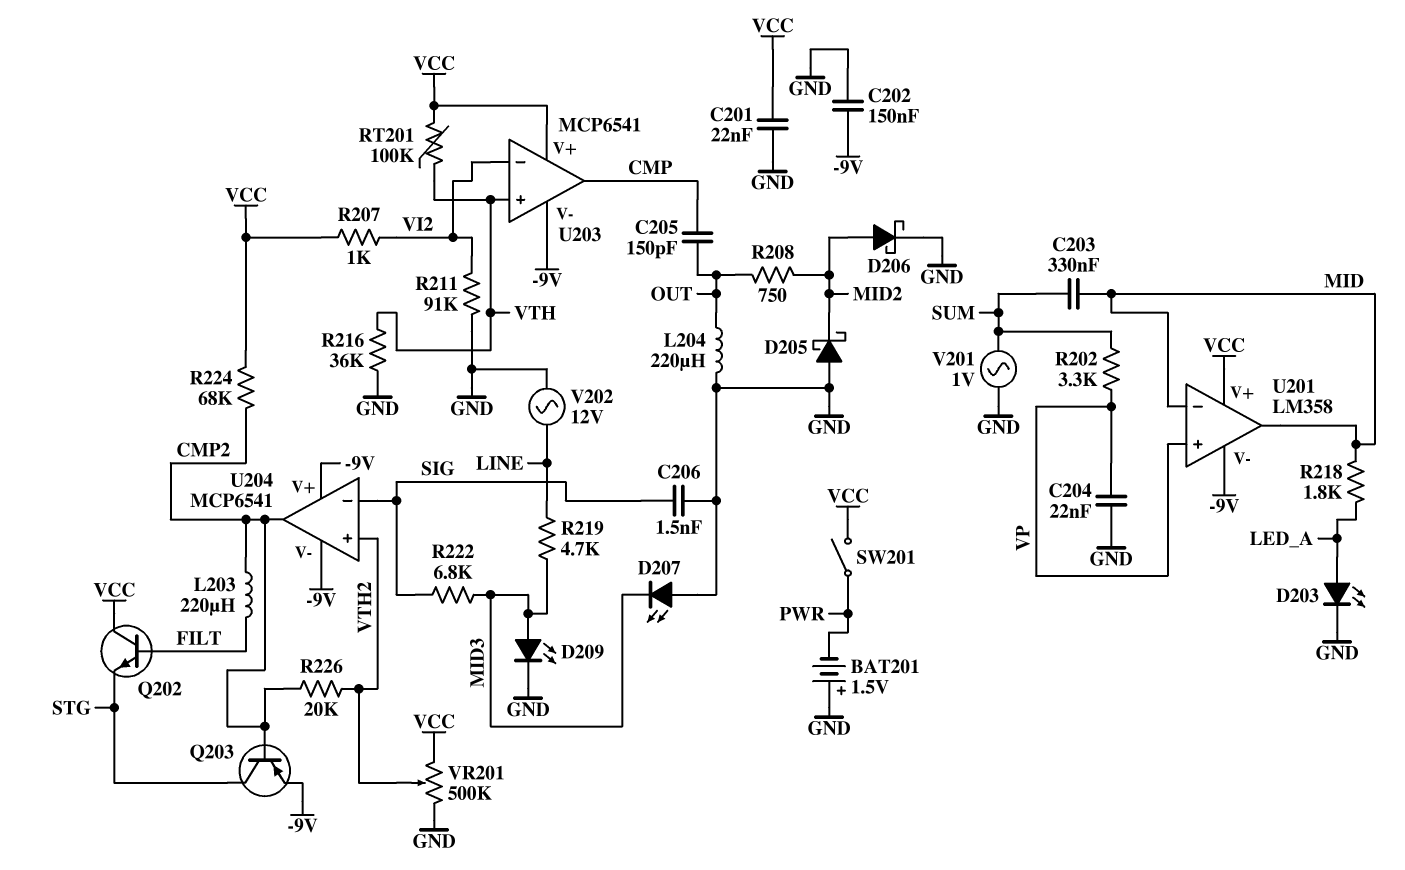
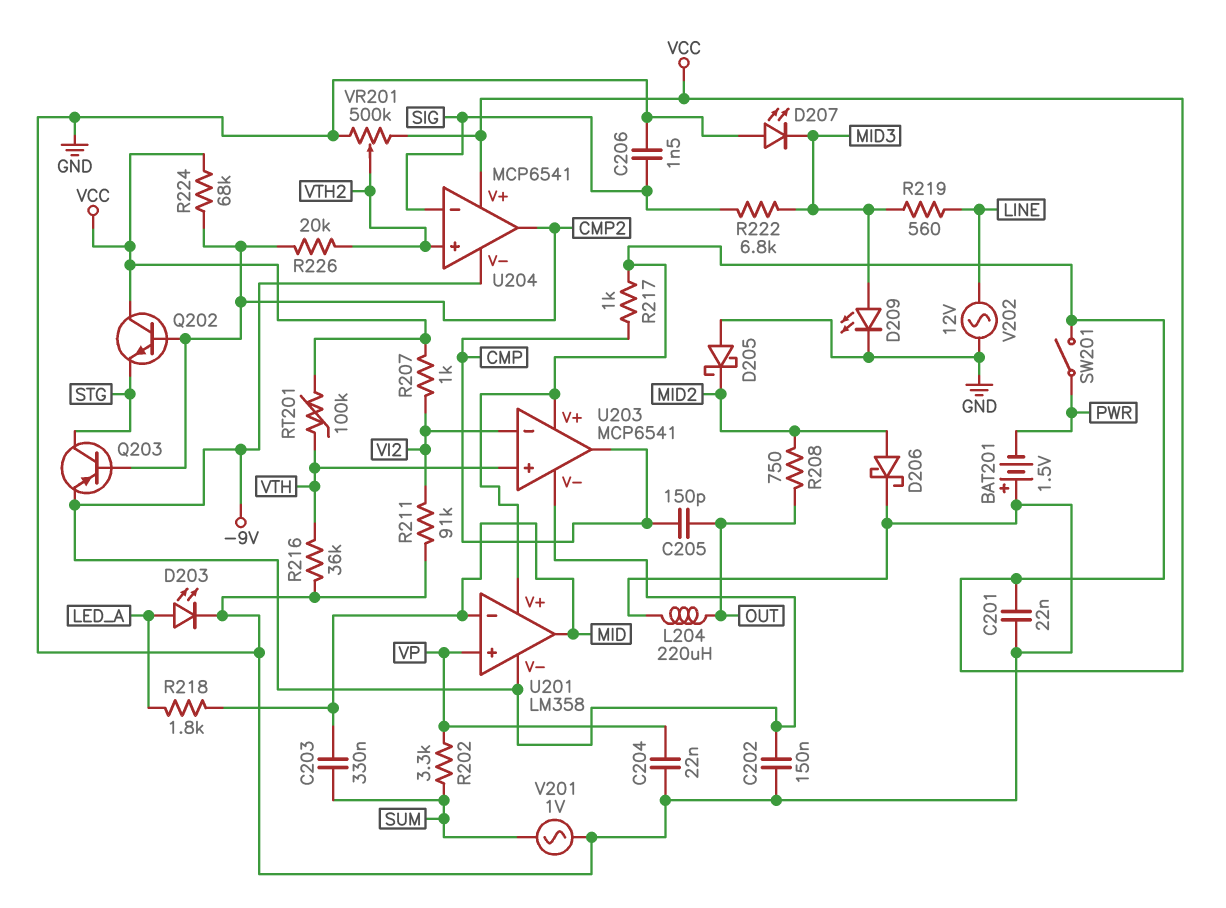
L203: 220uH (CMP2, FILT) -> none
Q202: NPN (B FILT, C VCC, E STG) -> NPN (B CMP2, C VCC, E STG)
R217: none -> 1k (CMP, VCC)
R219: 4.7k (LINE, MID3) -> 560 (LINE, MID3)
U204 pin V+: -9V -> VCC

